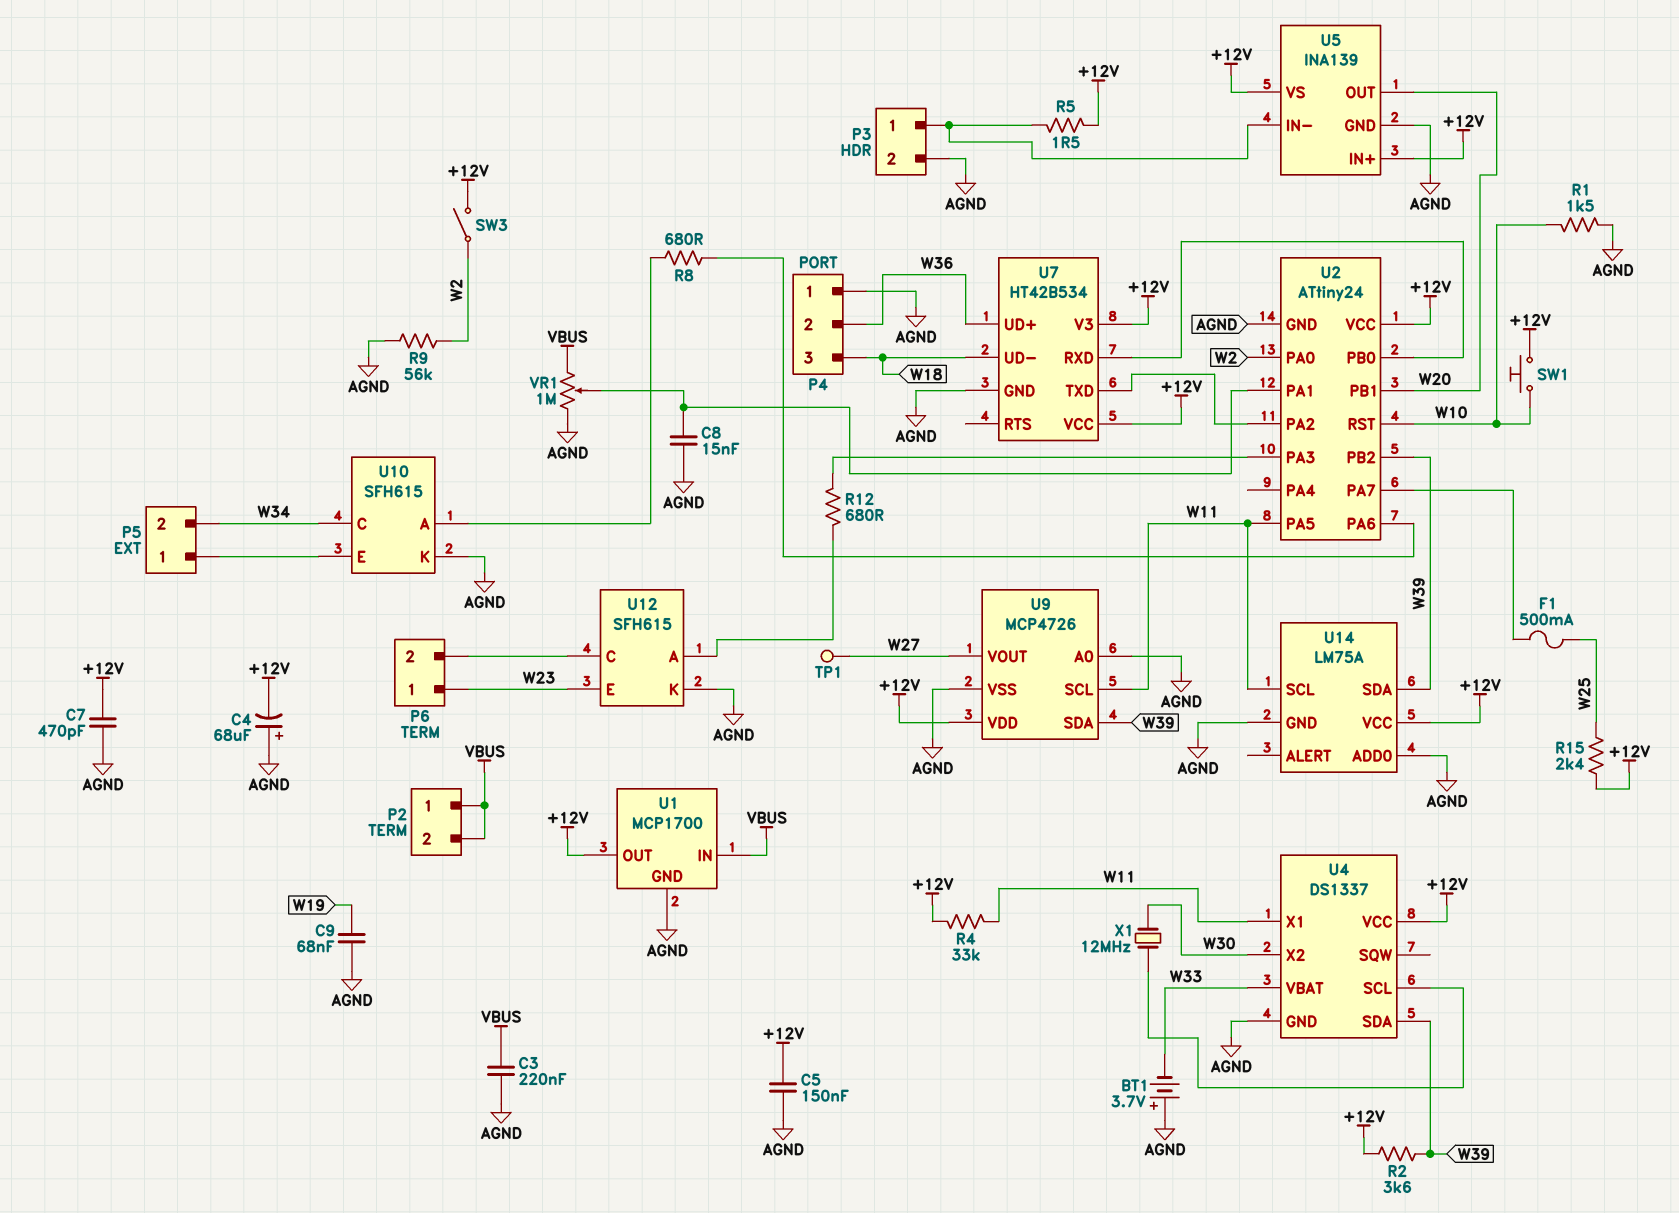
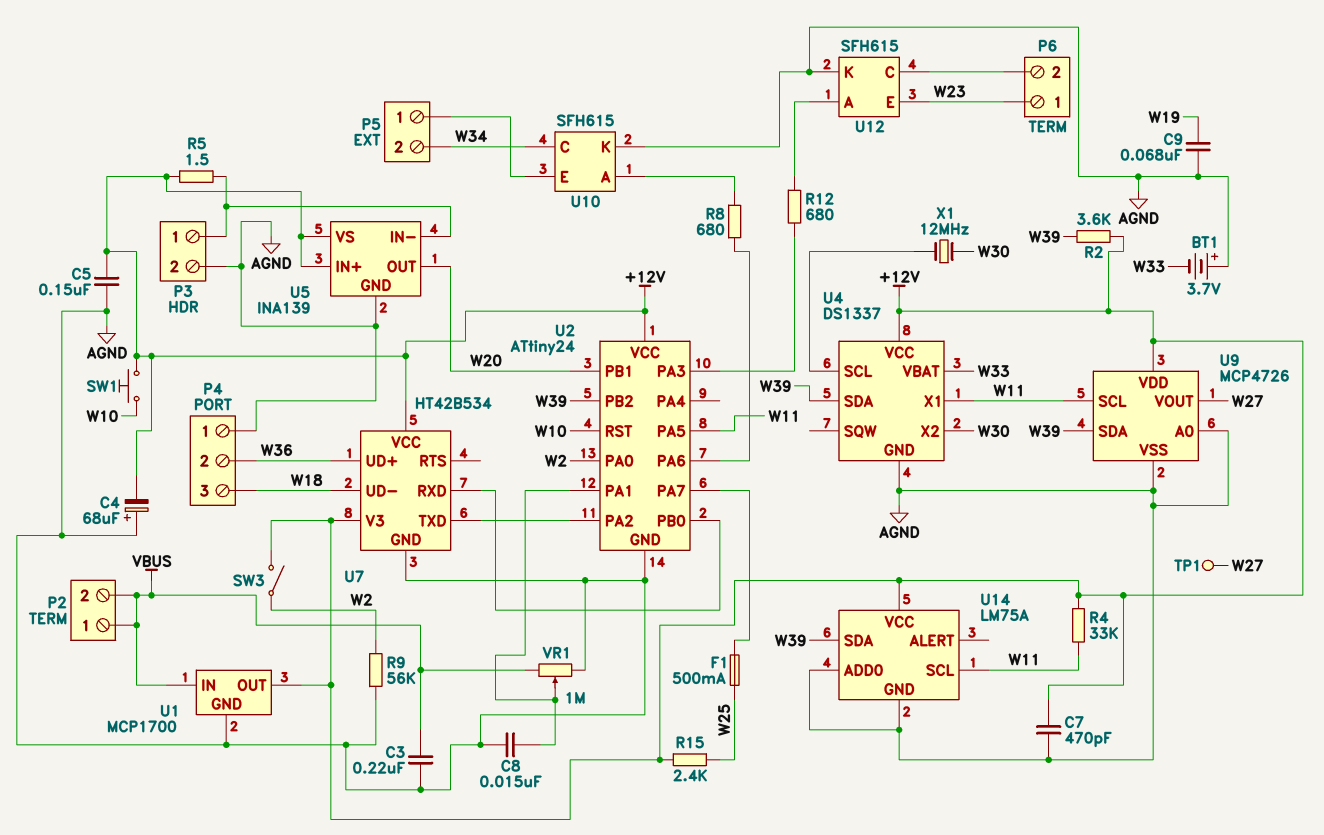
R1: 1.5k (AGND, W10) -> none

